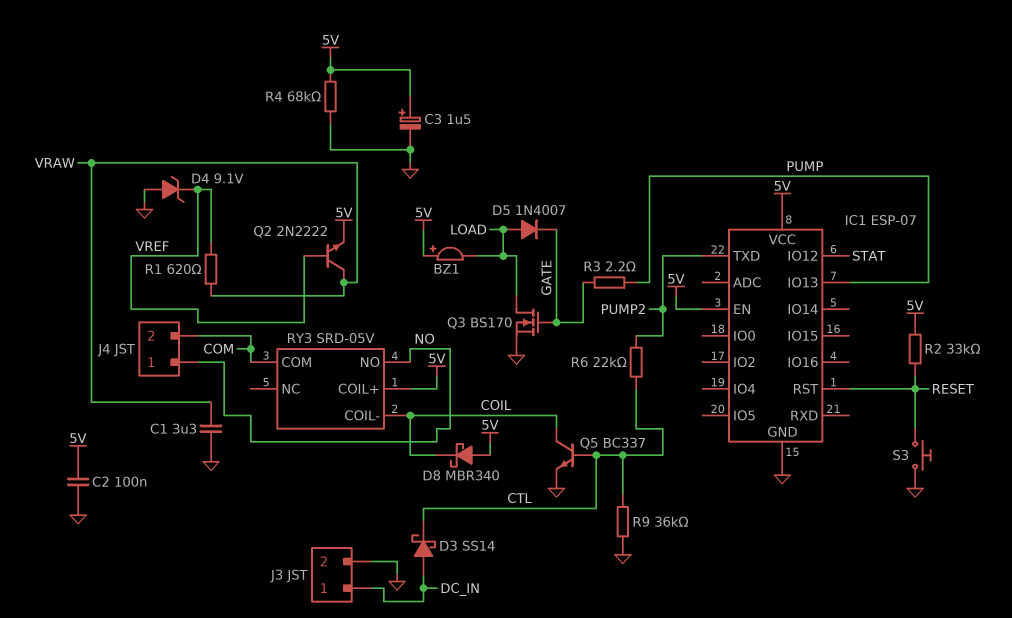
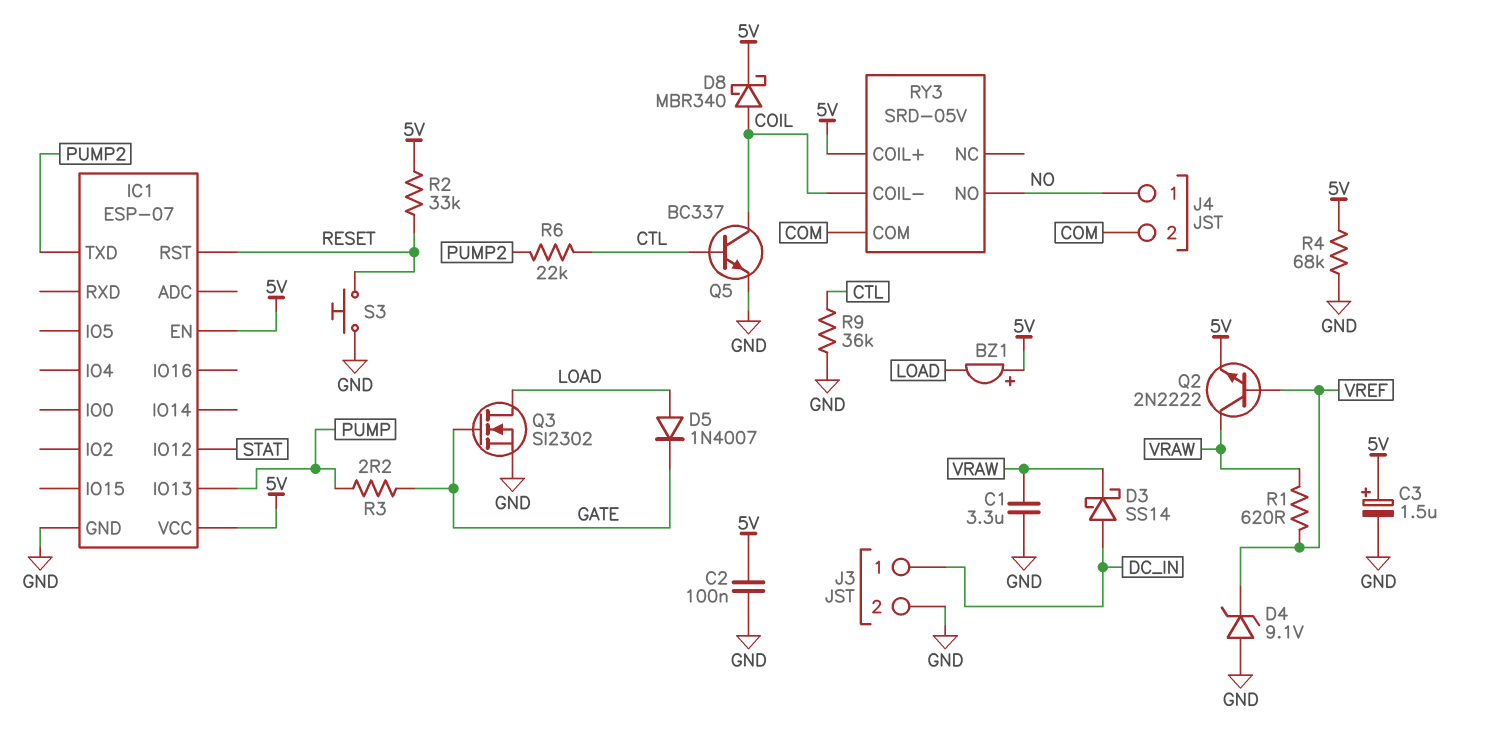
D3: schottky SS14 (A DC_IN, K CTL) -> schottky SS14 (A DC_IN, K VRAW)
D8: schottky MBR340 (A 5V, K COIL) -> schottky MBR340 (A COIL, K 5V)
Q3: NMOS BS170 (G GATE, D LOAD, S GND) -> NMOS SI2302 (G GATE, D LOAD, S GND)

